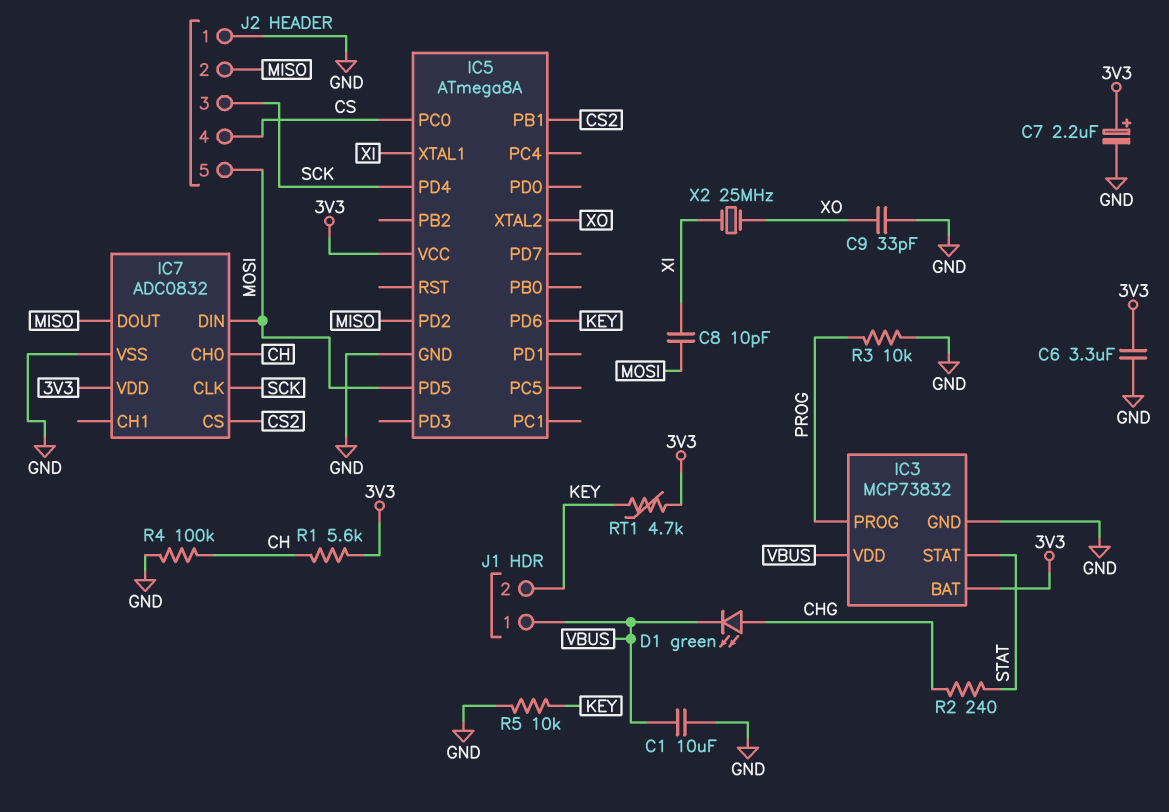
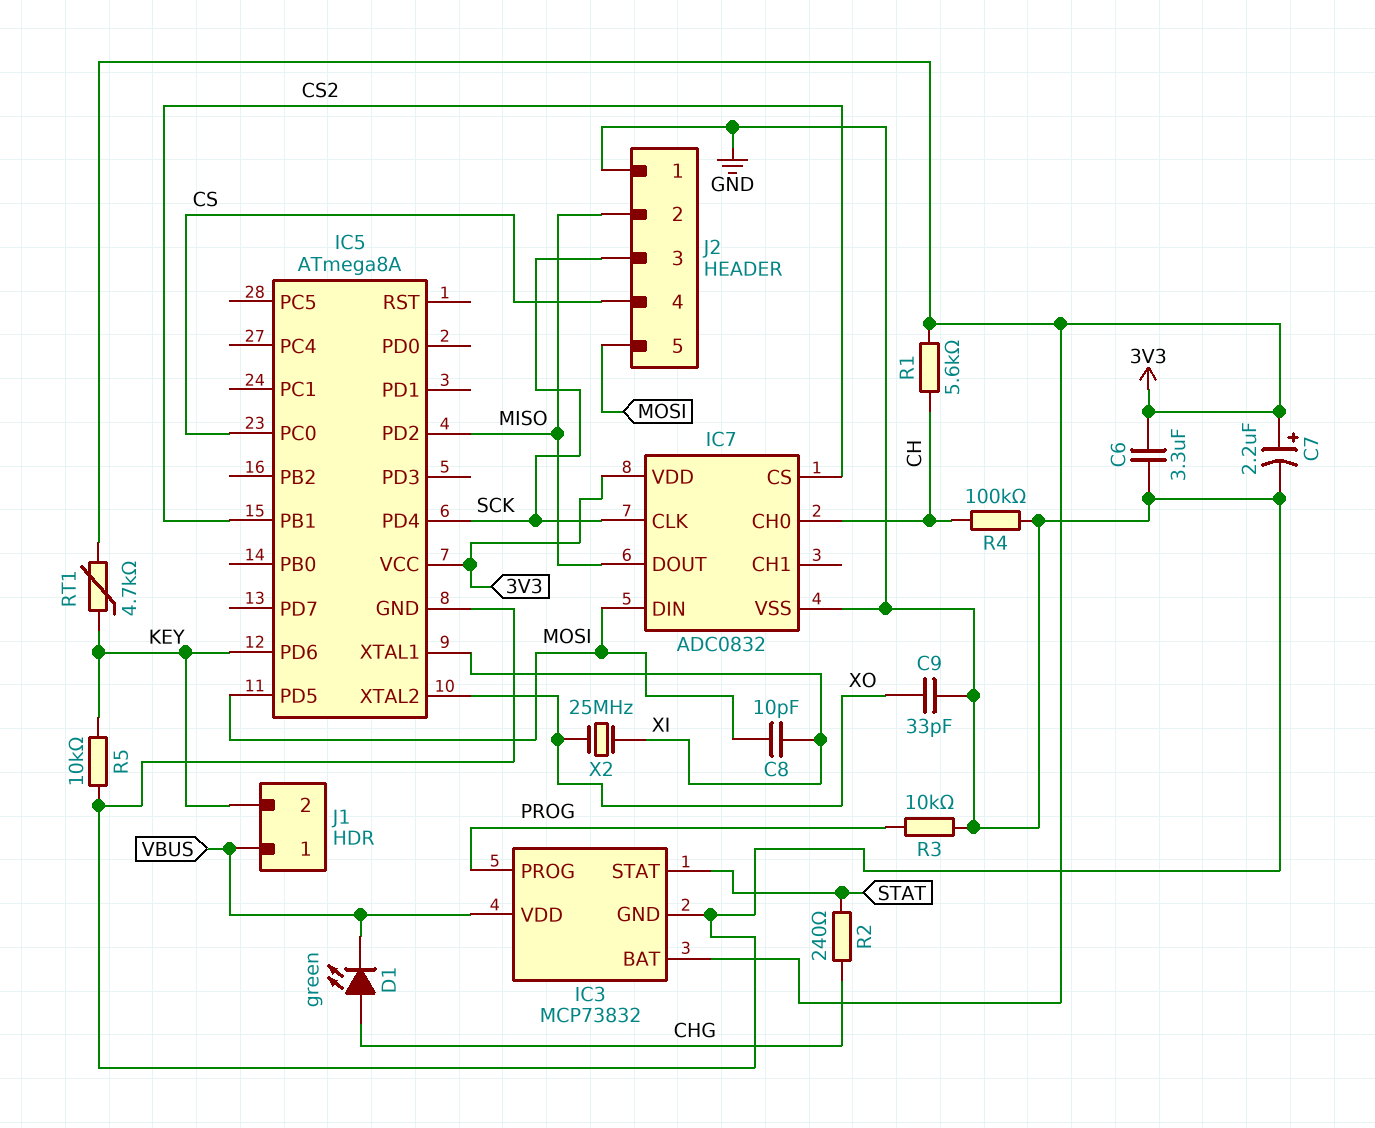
C1: 10uF (GND, VBUS) -> none

